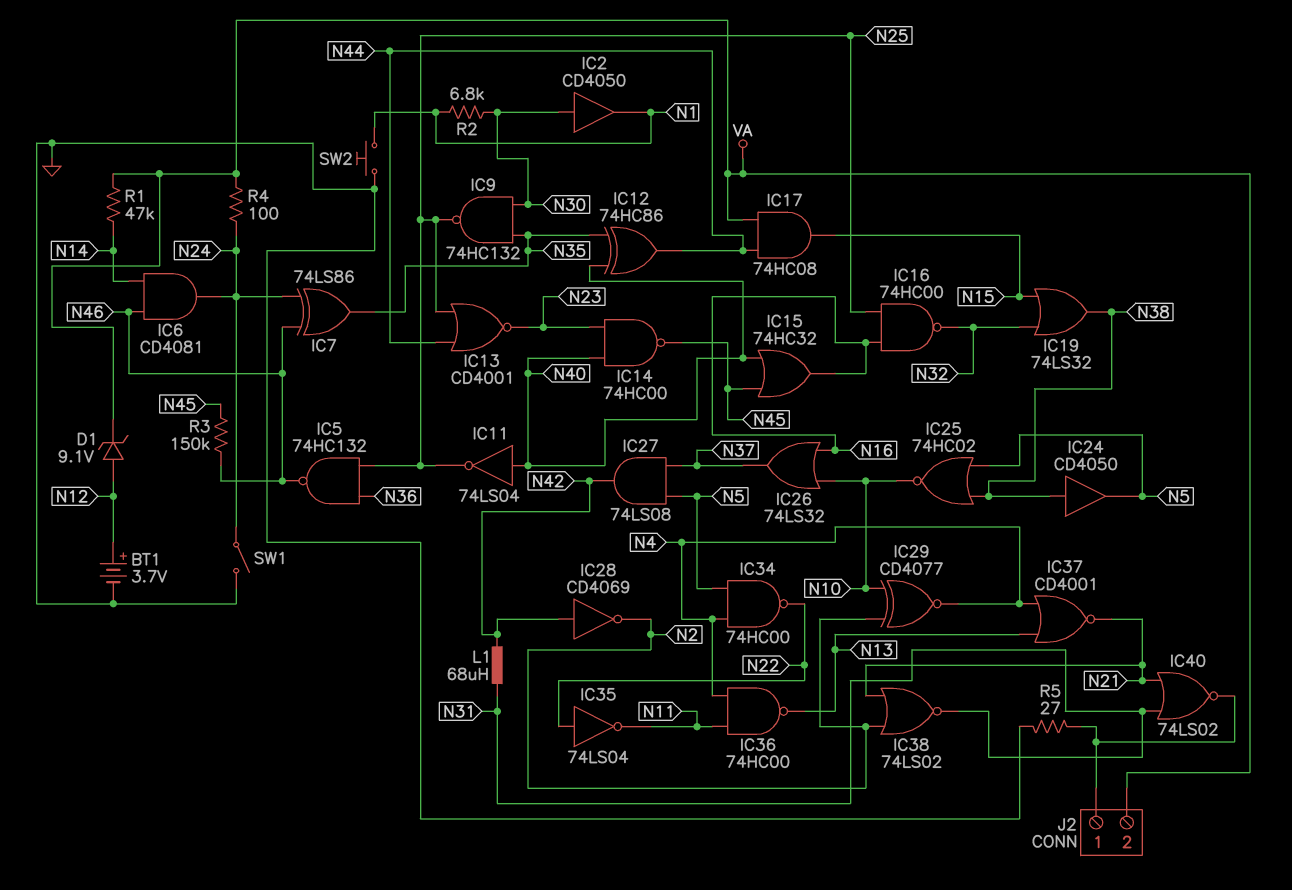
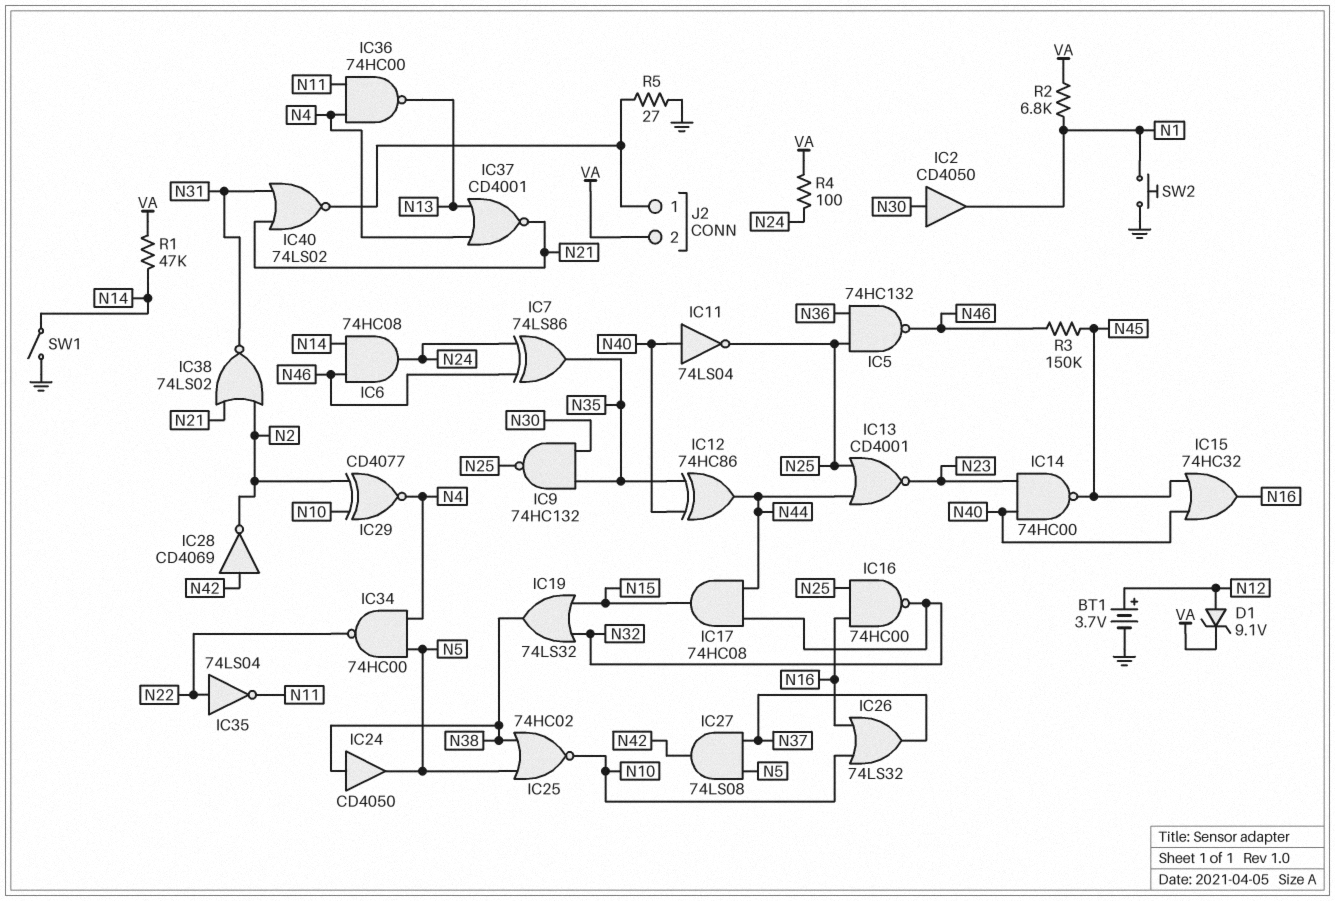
IC6: AND CD4081 (in N14, in N46, out N24) -> AND 74HC08 (in N14, in N46, out N24)
IC17: AND 74HC08 (in N44, in VA, out N15) -> AND 74HC08 (in N32, in N44, out N15)
L1: 68uH (N31, N42) -> none
R2: 6.8k (N1, N30) -> 6.8k (N1, VA)
SW1: switch (GND, N24) -> switch (GND, N14)

